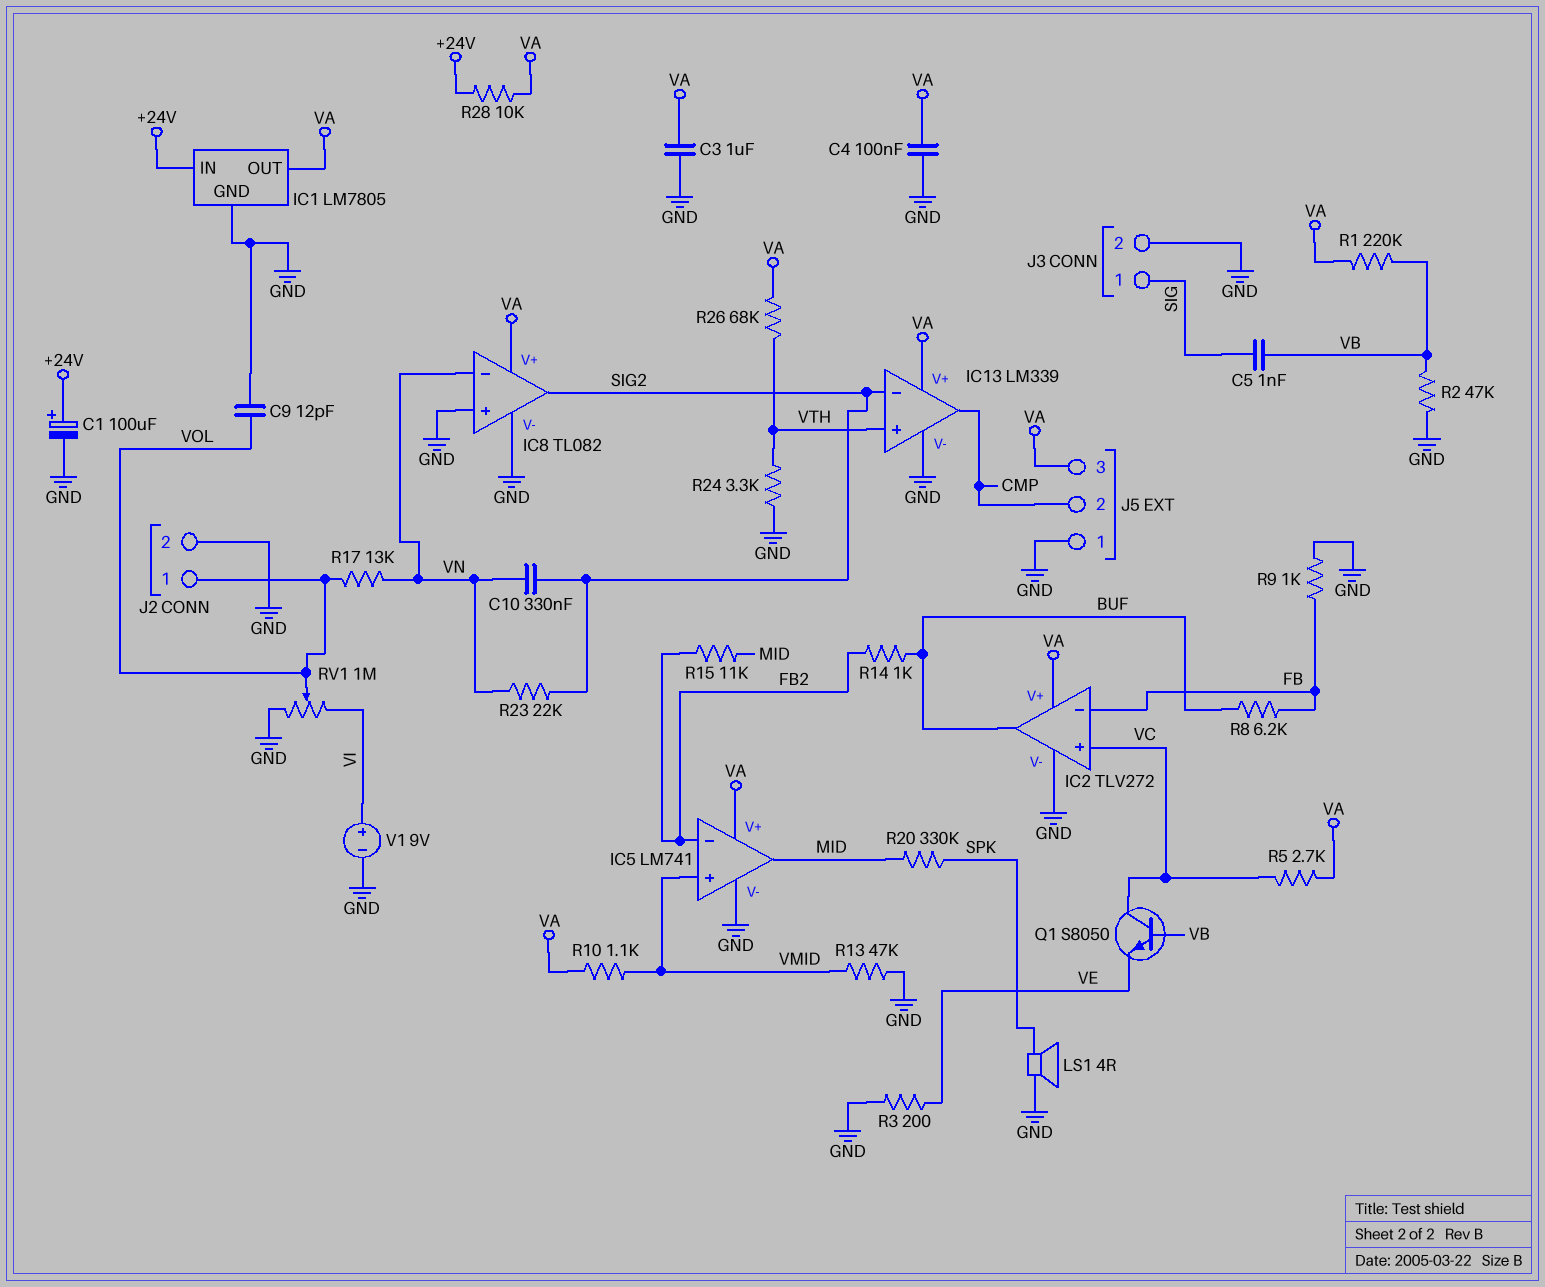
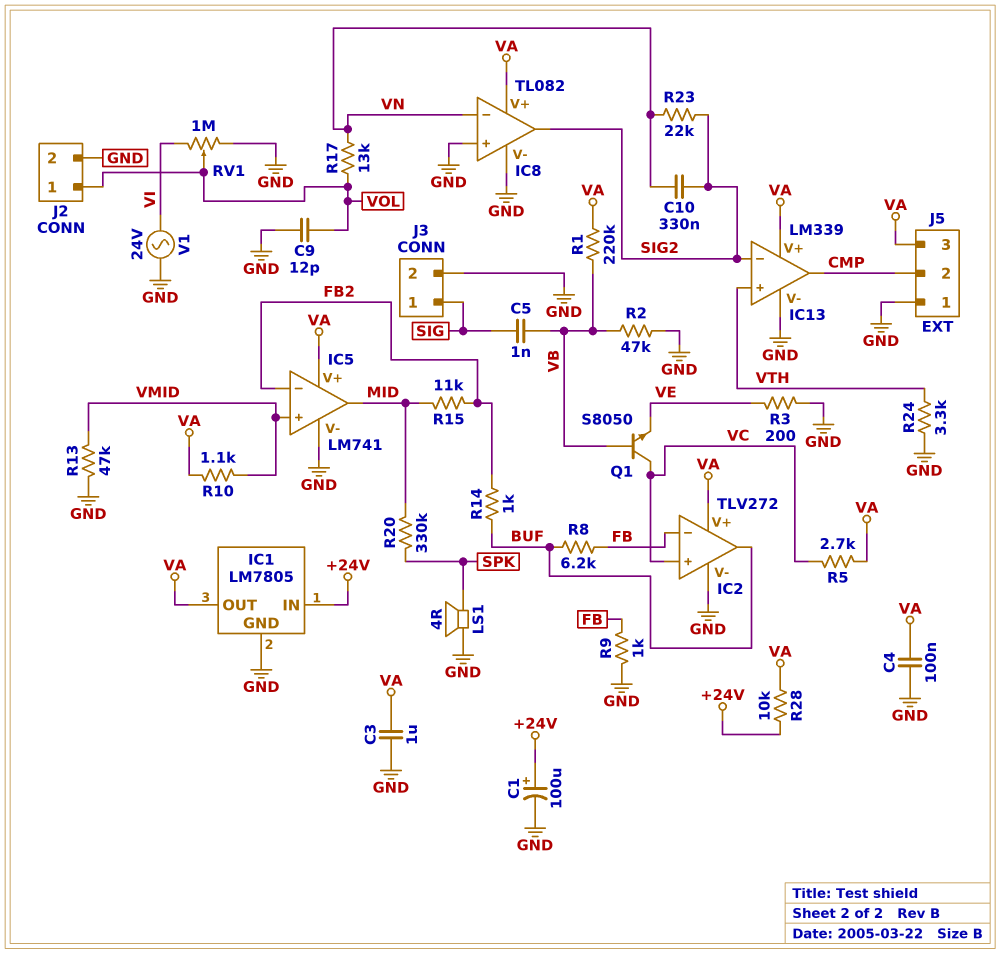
R26: 68k (VA, VTH) -> none
V1: 9V (plus VI, minus GND) -> AC 24V (GND, VI)

